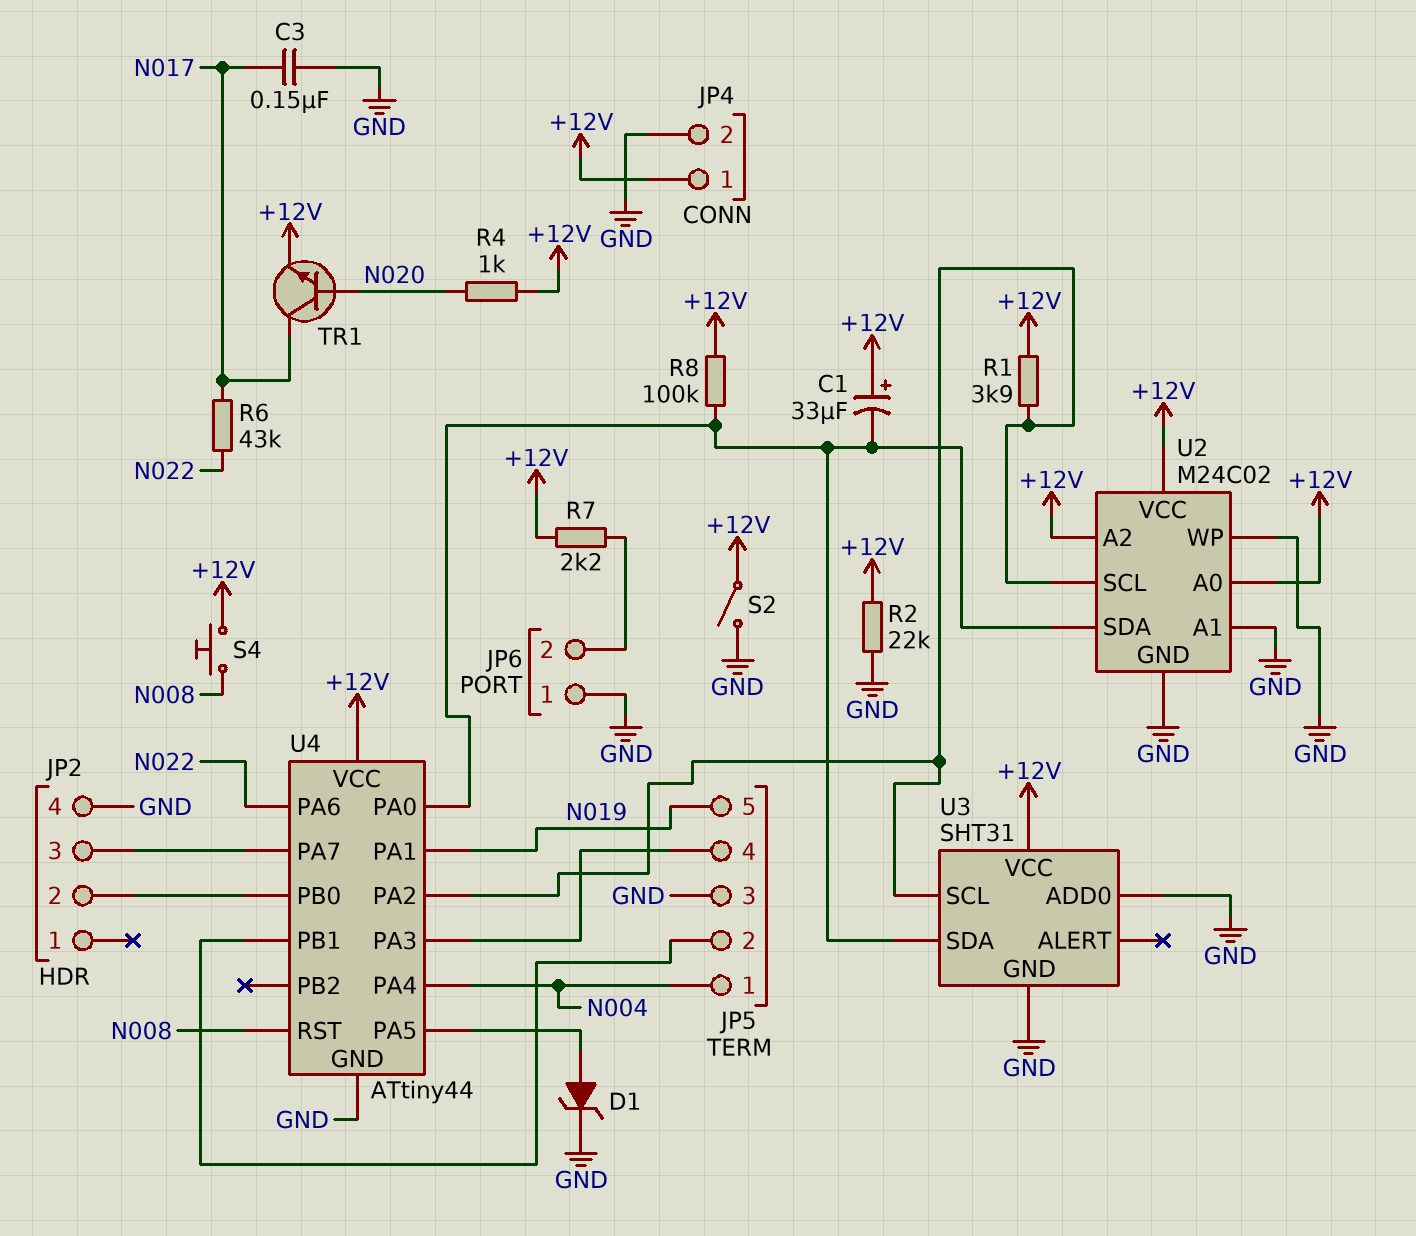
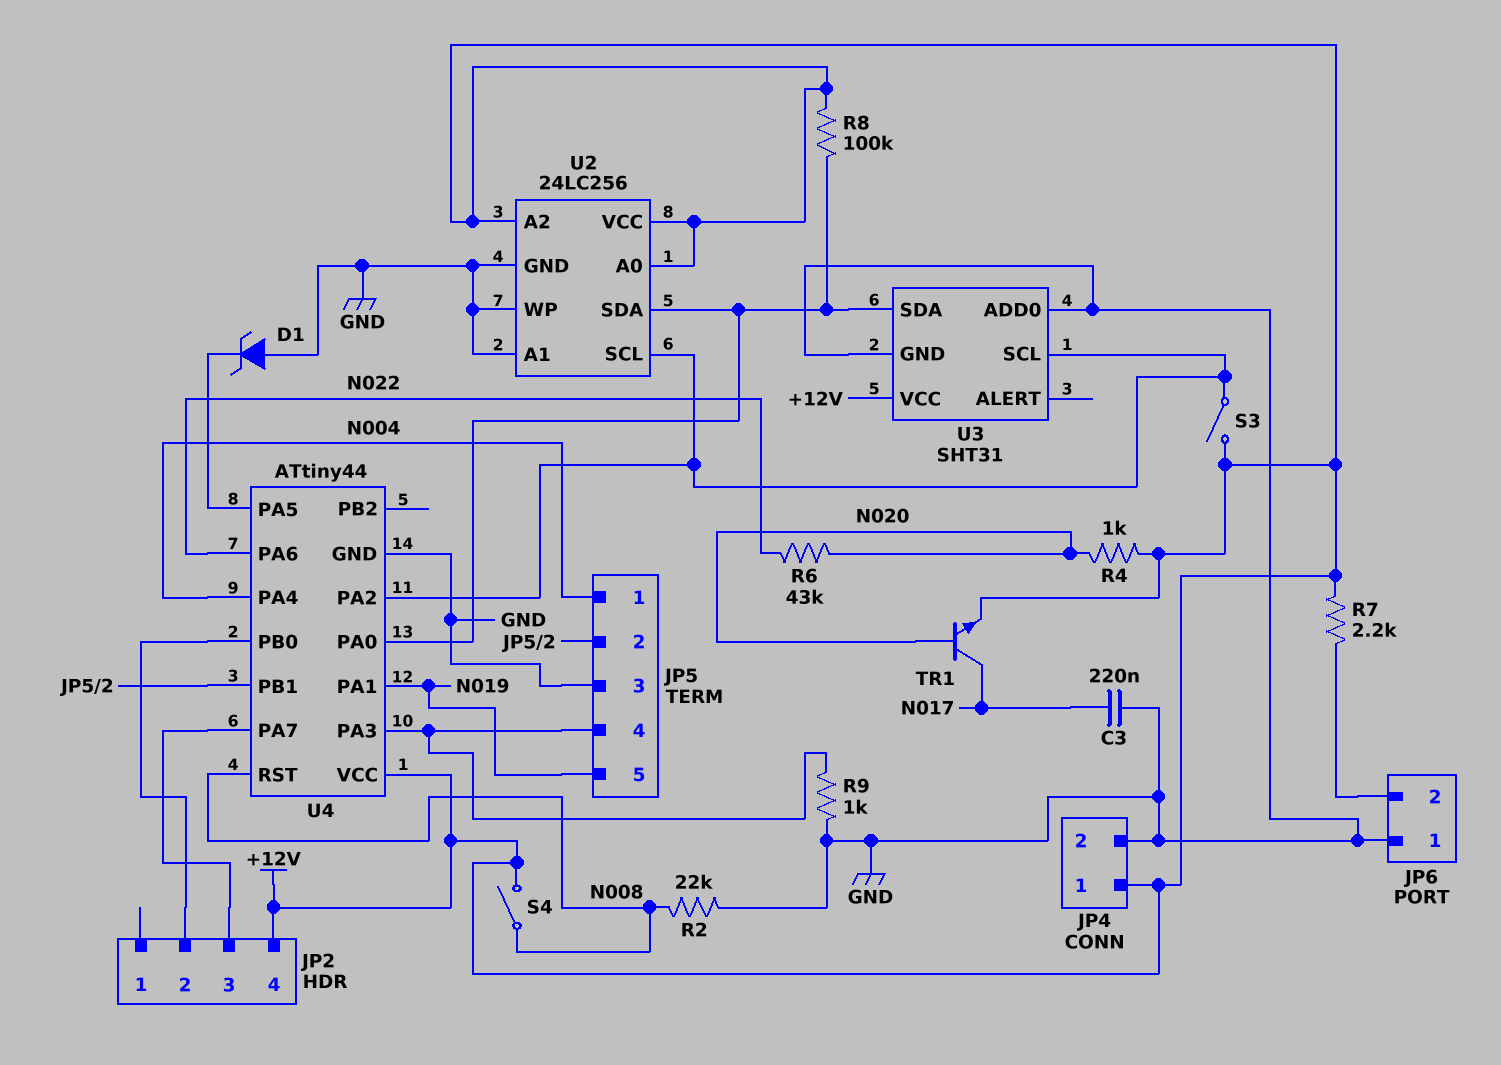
C1: 33uF (plus +12V, minus U2/SDA) -> none
C3: 150nF (GND, N017) -> 220nF (GND, N017)
D1: zener (A U4/PA5, K GND) -> zener (A GND, K U4/PA5)
JP2 pin 4: GND -> +12V
R1: 3.9k (+12V, U2/SCL) -> none
R2: 22k (+12V, GND) -> 22k (GND, N008)
R6: 43k (N017, N022) -> 43k (N020, N022)
R9: none -> 1k (GND, JP5/4)
S2: switch (+12V, GND) -> none
S3: none -> switch (+12V, U2/SCL)
S4: button (+12V, N008) -> switch (+12V, N008)
U2: M24C02 -> 24LC256

